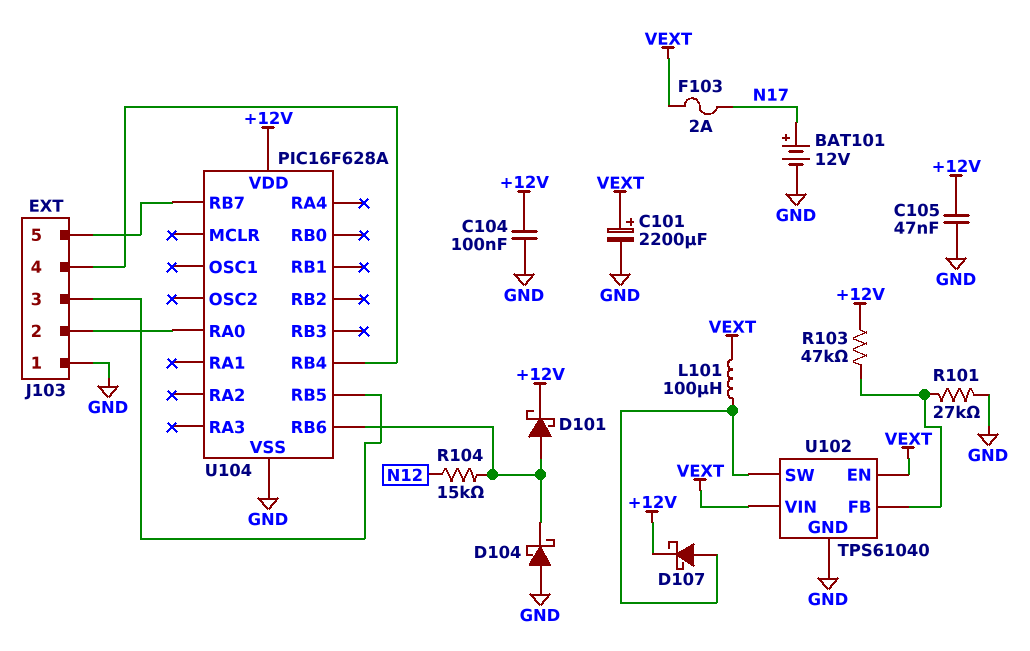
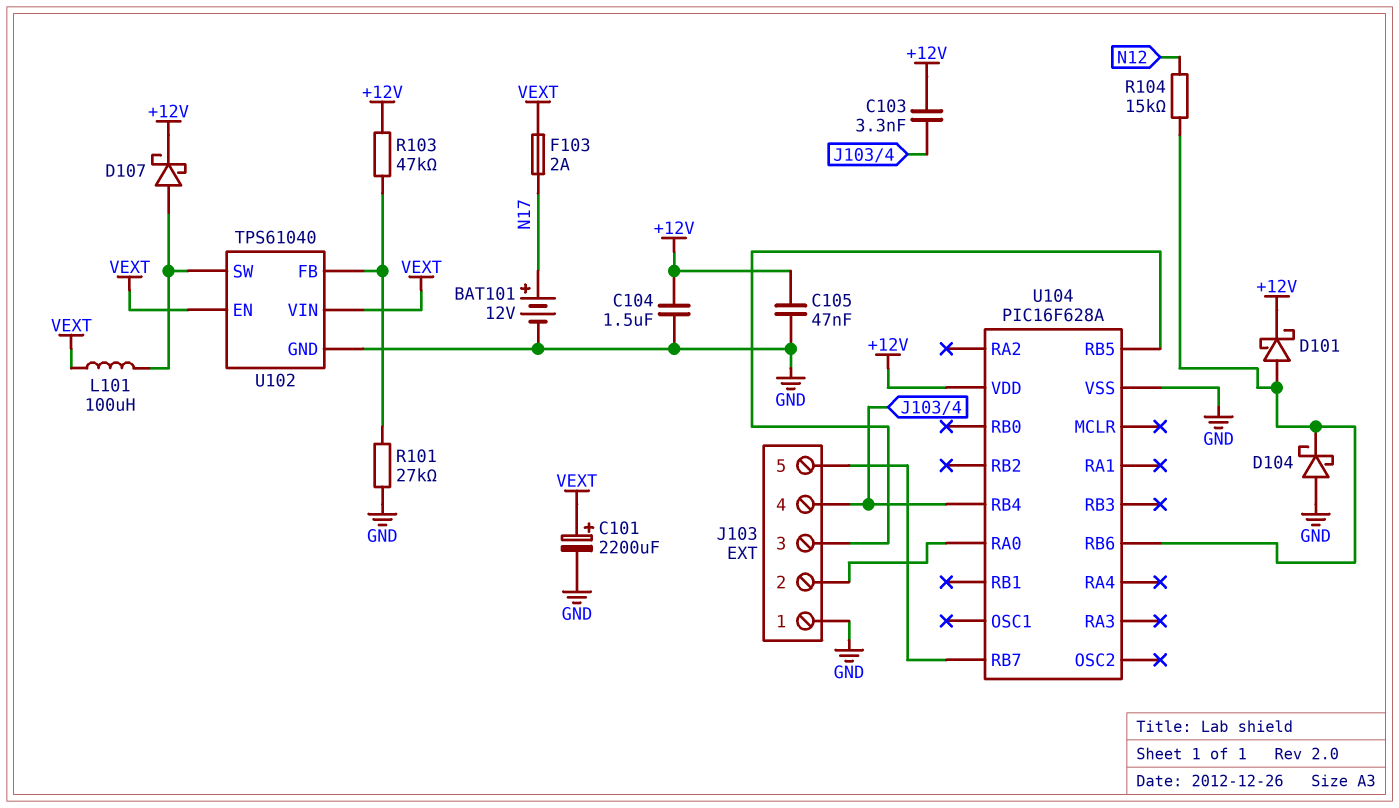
C103: none -> 3.3nF (+12V, J103/4)
C104: 100nF (+12V, GND) -> 1.5uF (+12V, GND)

